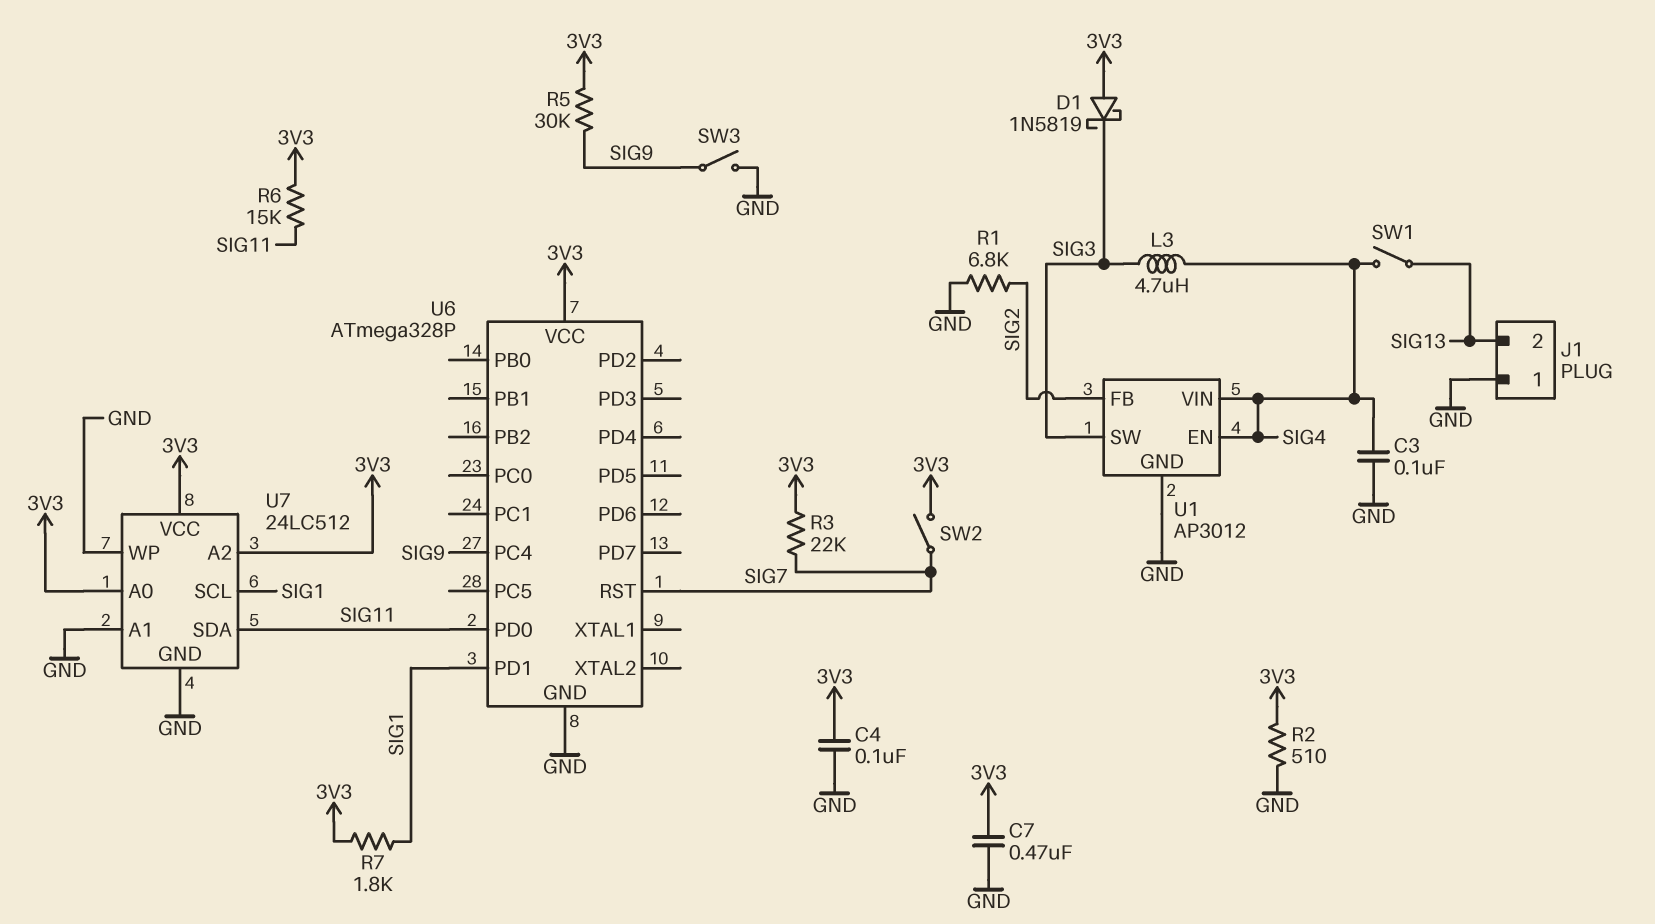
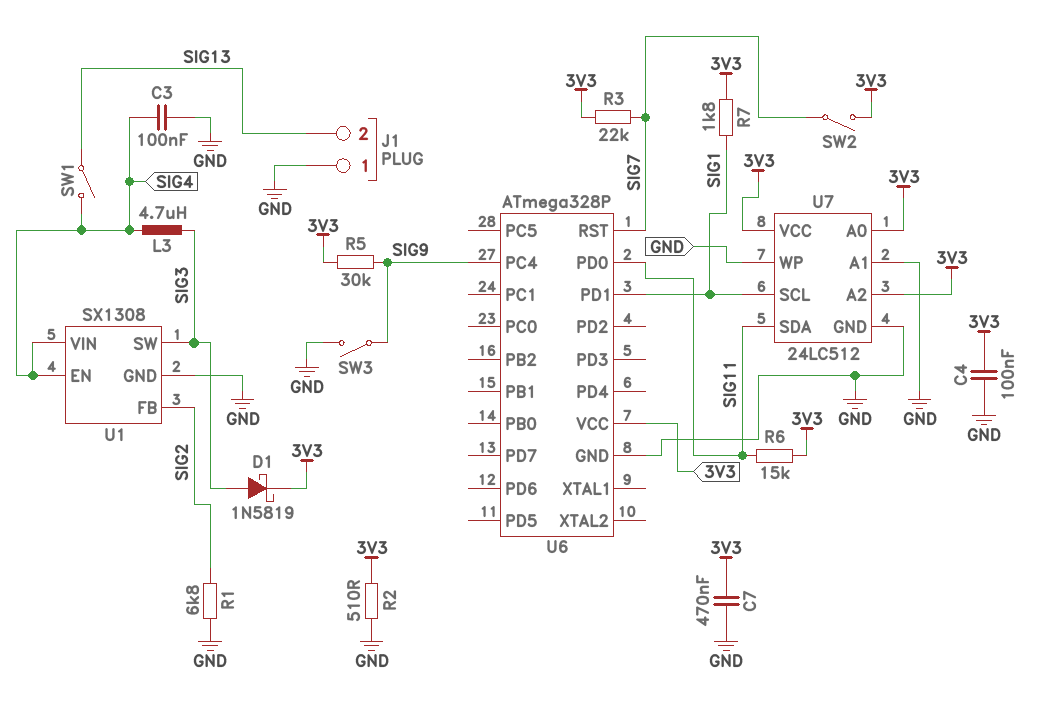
D1: schottky 1N5819 (A 3V3, K SIG3) -> schottky 1N5819 (A SIG3, K 3V3)
U1: AP3012 -> SX1308

